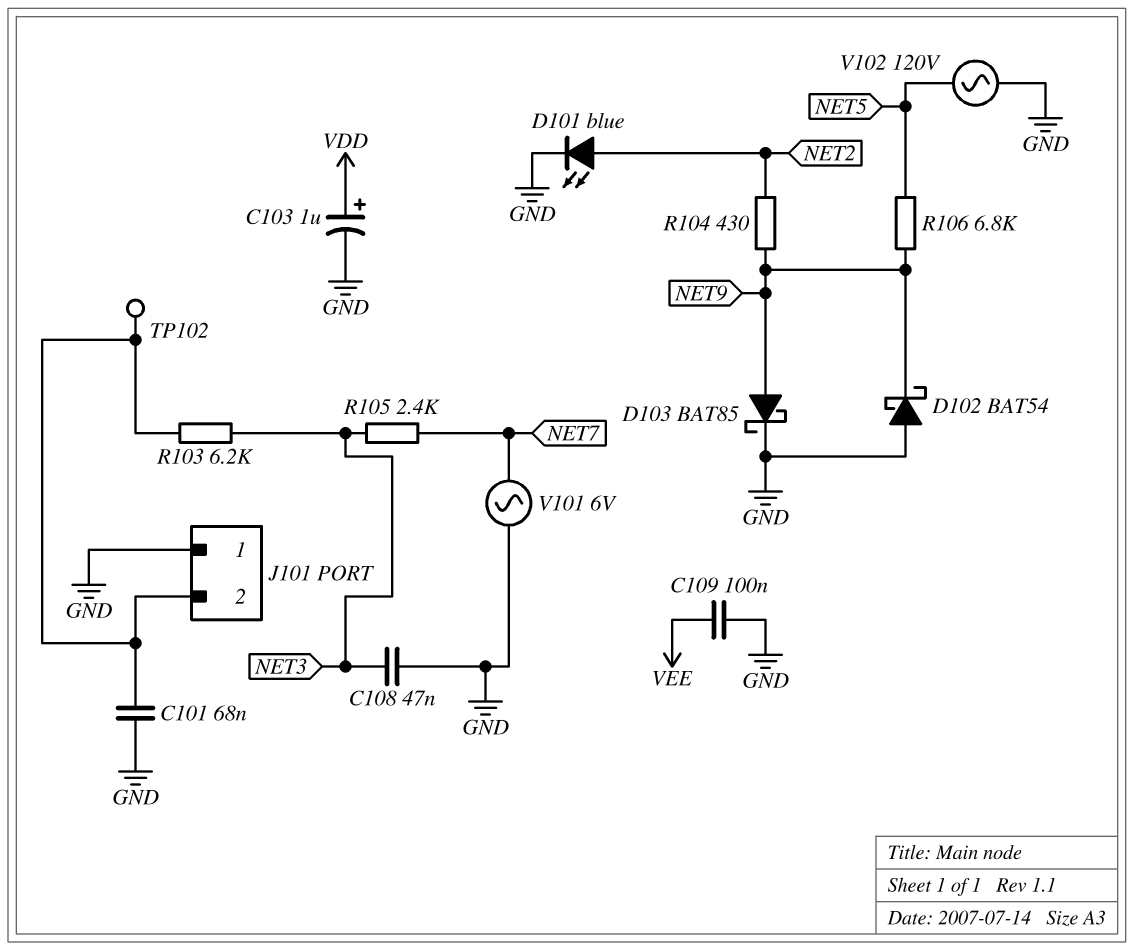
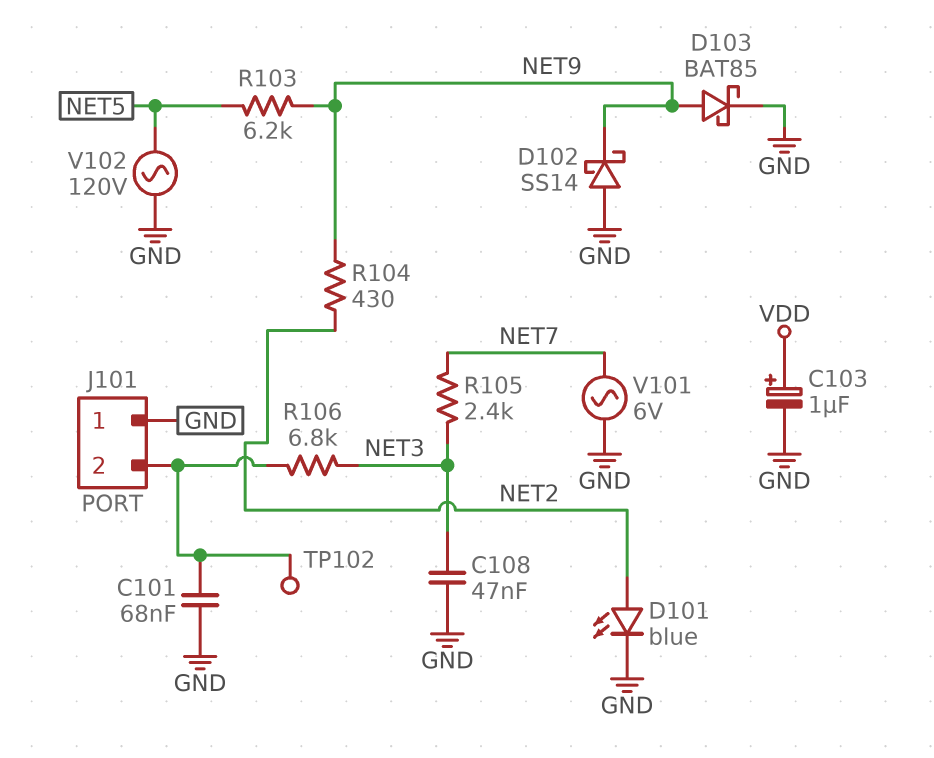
C109: 100nF (GND, VEE) -> none
D102: schottky BAT54 (A GND, K NET9) -> schottky SS14 (A GND, K NET9)
R103: 6.2k (J101/2, NET3) -> 6.2k (NET5, NET9)
R106: 6.8k (NET5, NET9) -> 6.8k (J101/2, NET3)

